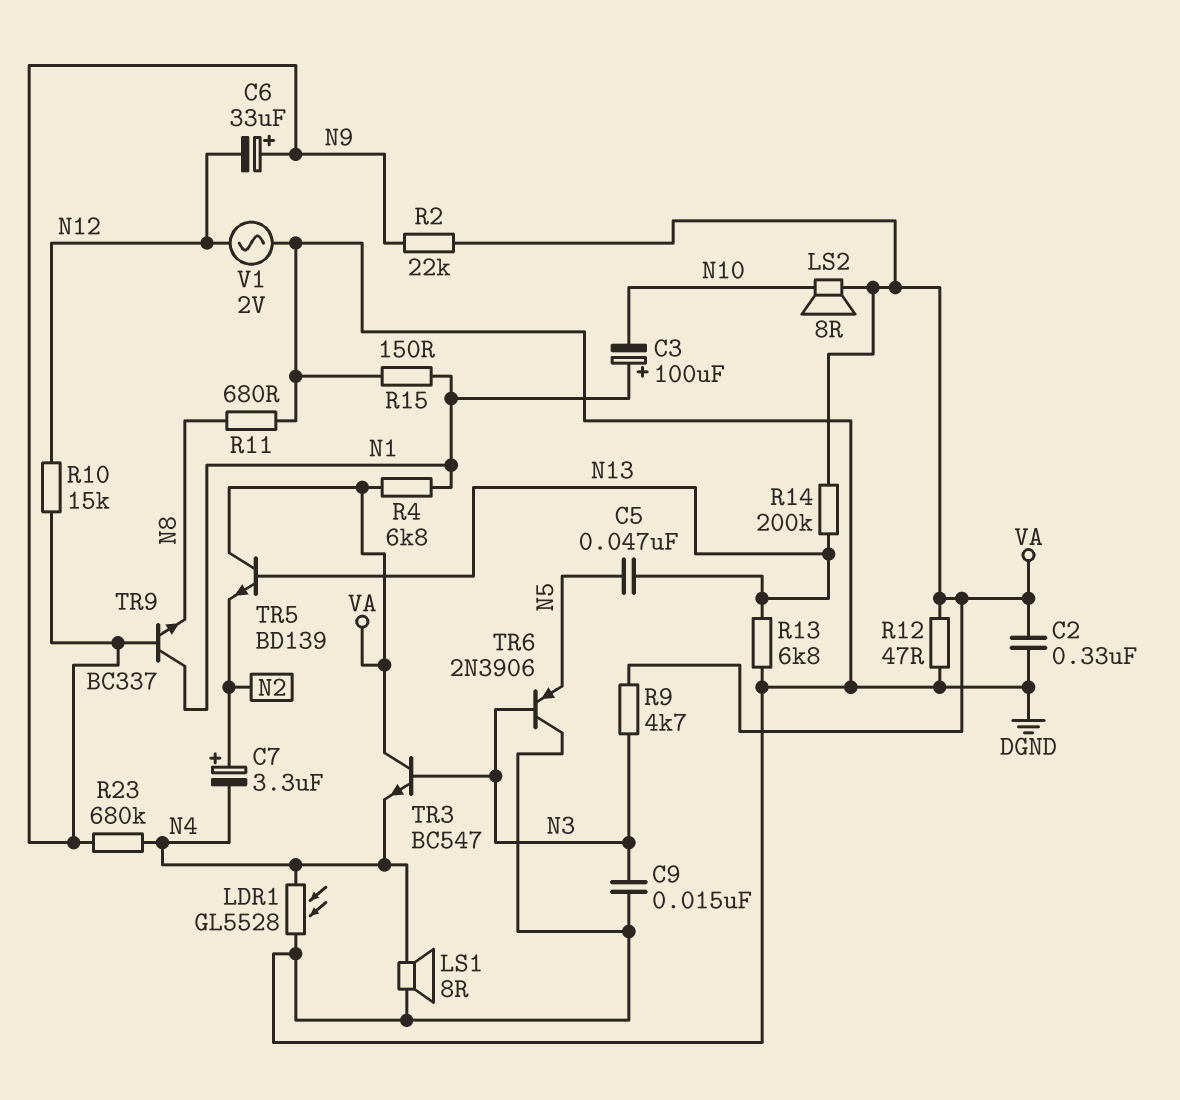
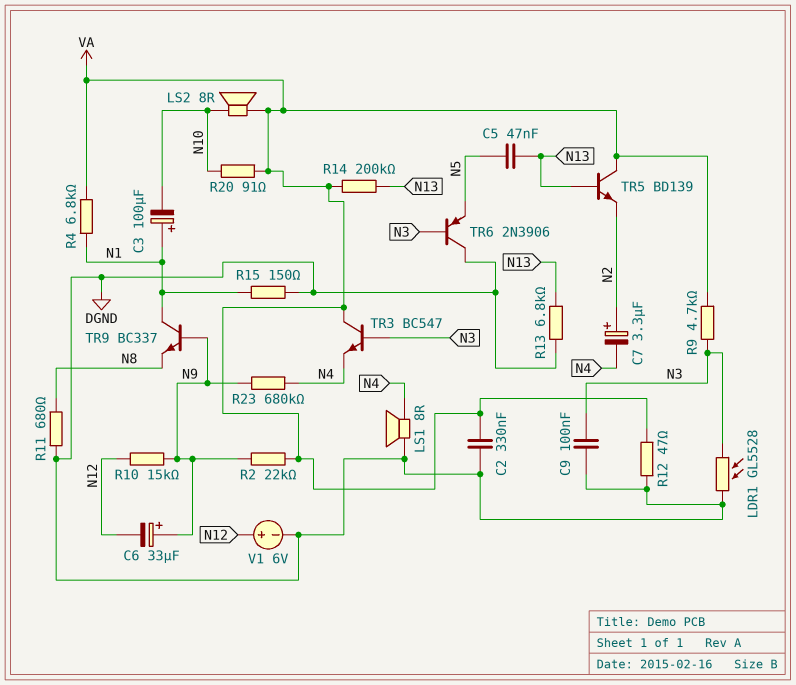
C9: 15nF (DGND, N3) -> 100nF (DGND, N3)
LDR1: GL5528 (DGND, N4) -> GL5528 (DGND, N3)
R20: none -> 91 (N10, VA)
V1: AC 2V (DGND, N12) -> 6V (plus N12, minus DGND)

